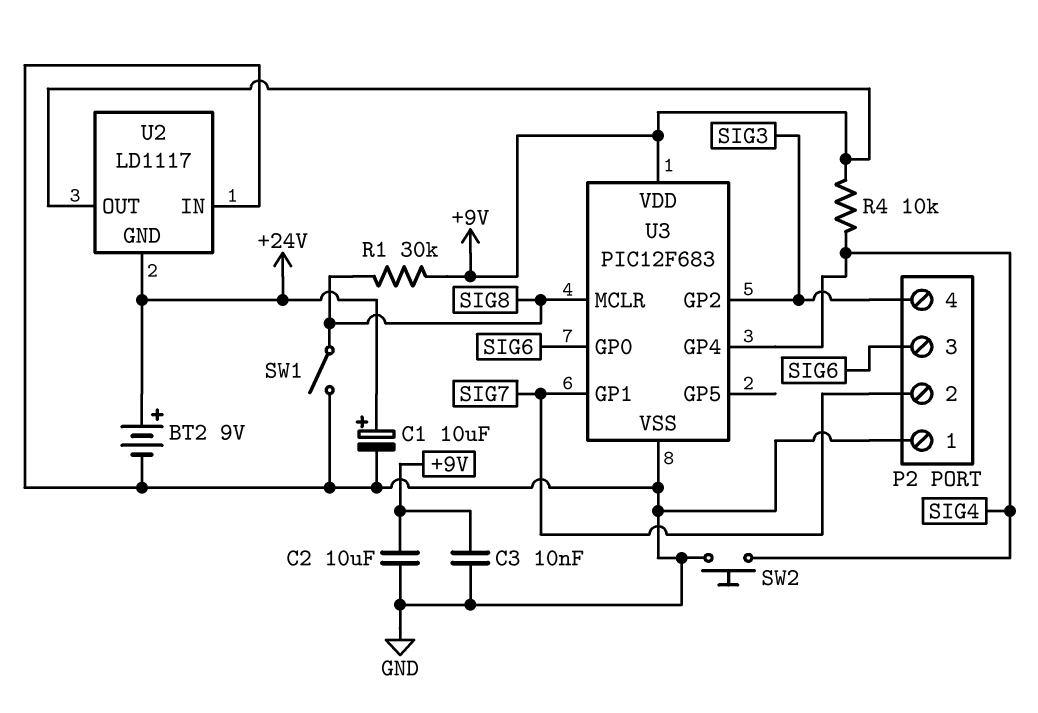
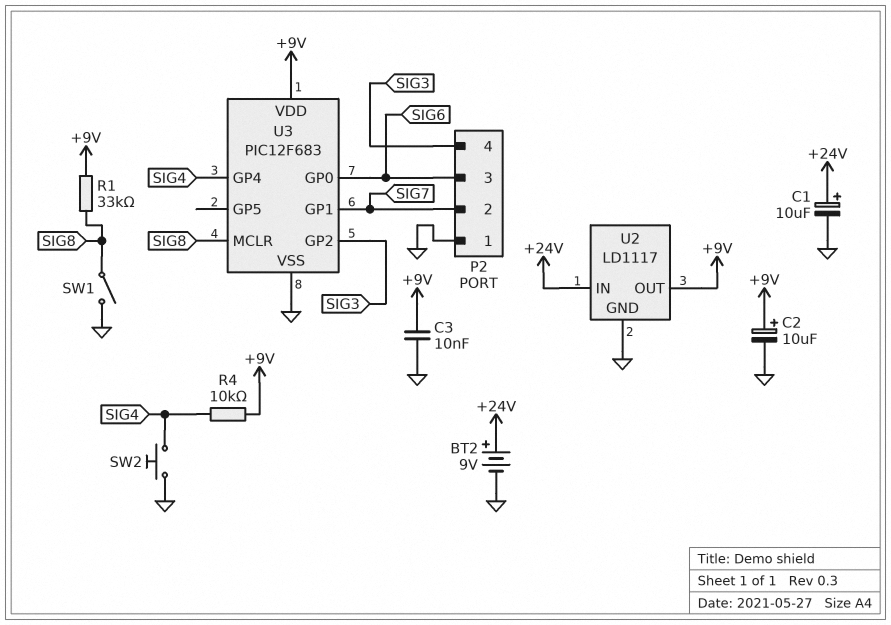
C2: 10uF (+9V, GND) -> 10uF (plus +9V, minus GND)
R1: 30k (+9V, SIG8) -> 33k (+9V, SIG8)
U2 pin GND: +24V -> GND
U2 pin IN: GND -> +24V

